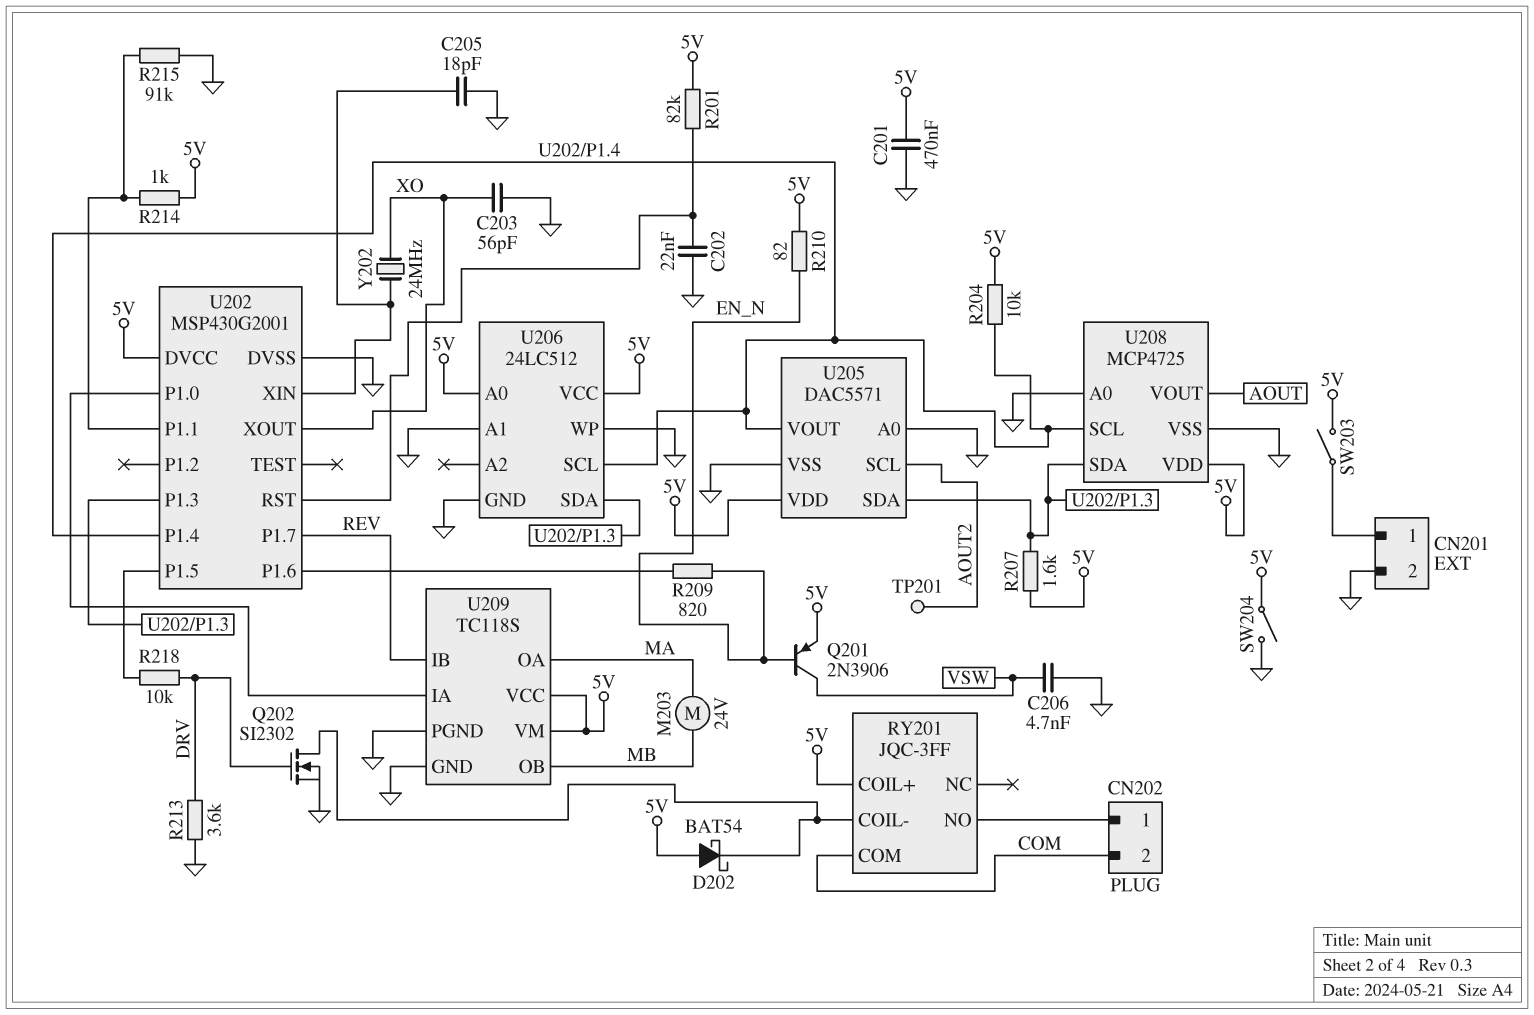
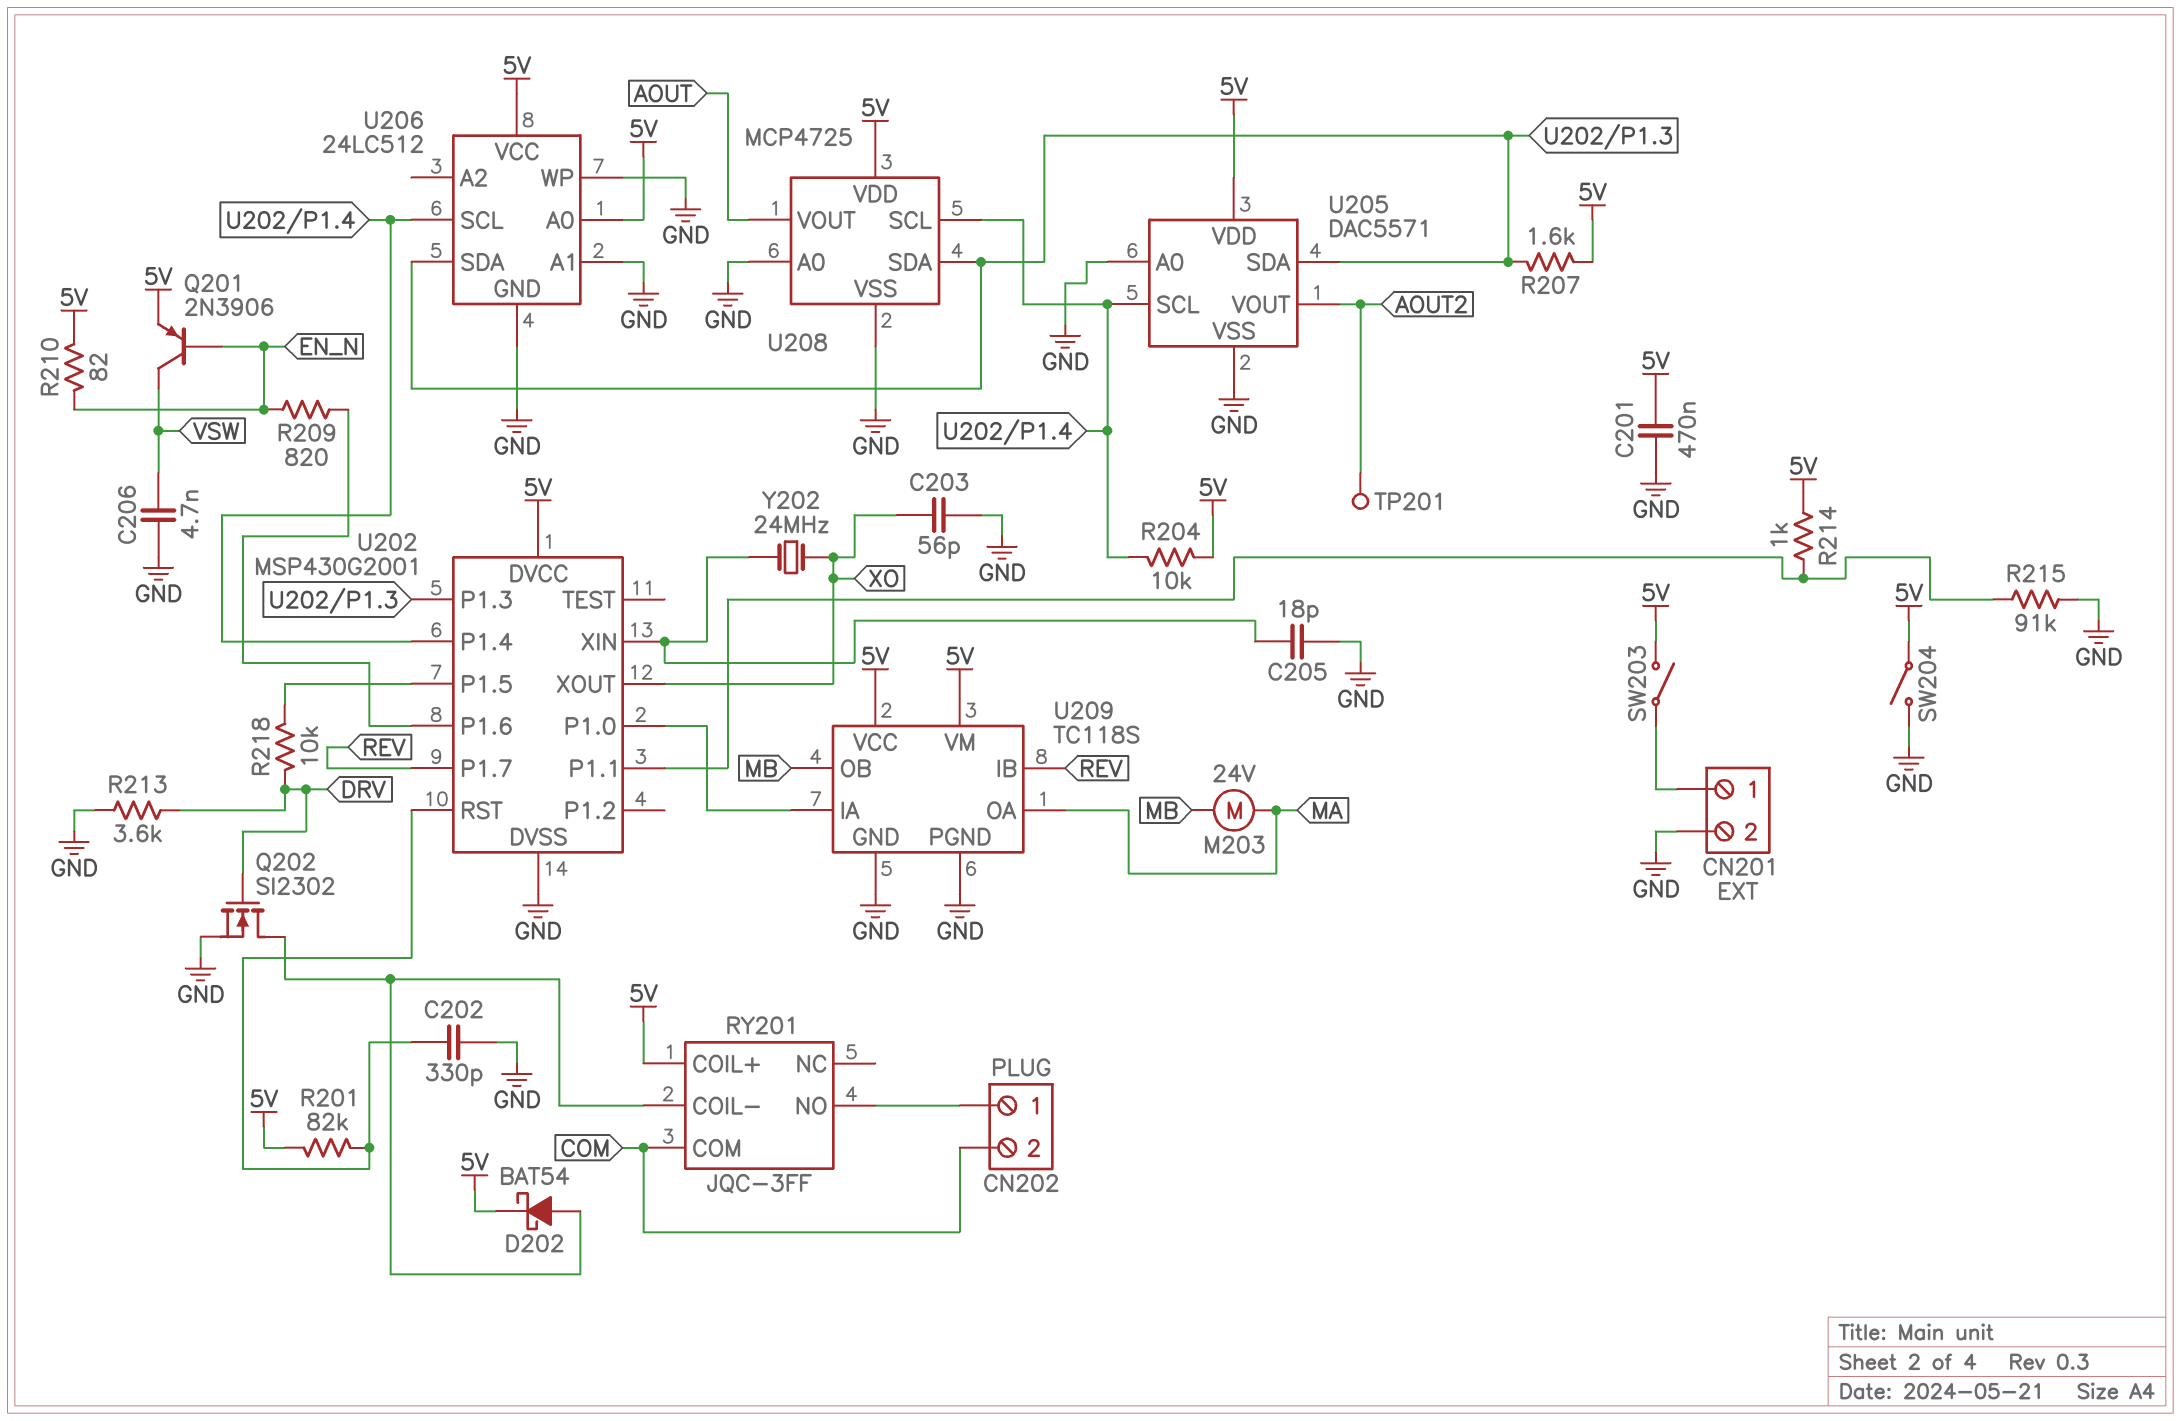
C202: 22nF (GND, U202/RST) -> 330pF (GND, U202/RST)
D202: schottky BAT54 (A 5V, K RY201/COIL-) -> schottky BAT54 (A RY201/COIL-, K 5V)
U205 pin SCL: AOUT2 -> U202/P1.4
U205 pin VOUT: U202/P1.4 -> AOUT2

